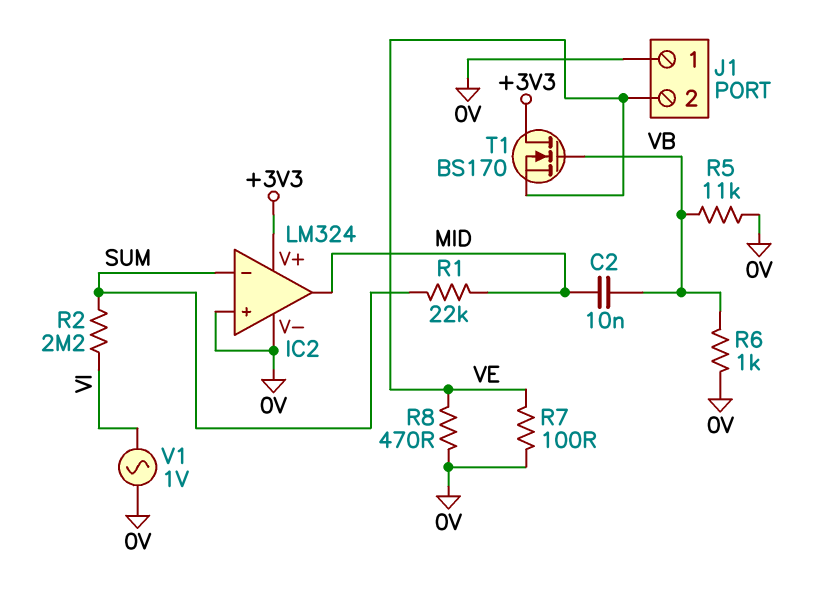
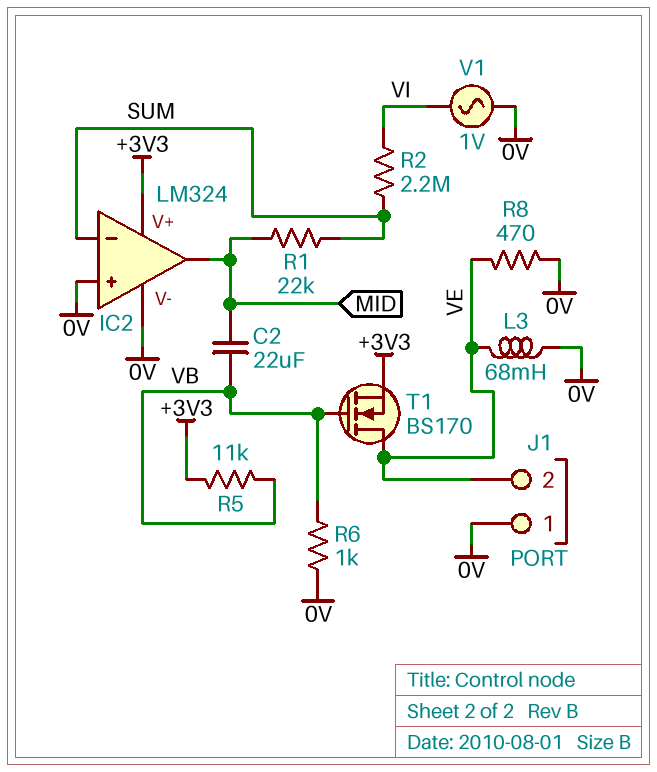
C2: 10nF (MID, VB) -> 22uF (MID, VB)
L3: none -> 68mH (0V, VE)
R5: 11k (0V, VB) -> 11k (+3V3, VB)
R7: 100 (0V, VE) -> none
T1: NMOS BS170 (G VB, D +3V3, S VE) -> NMOS BS170 (G VB, D VE, S +3V3)

